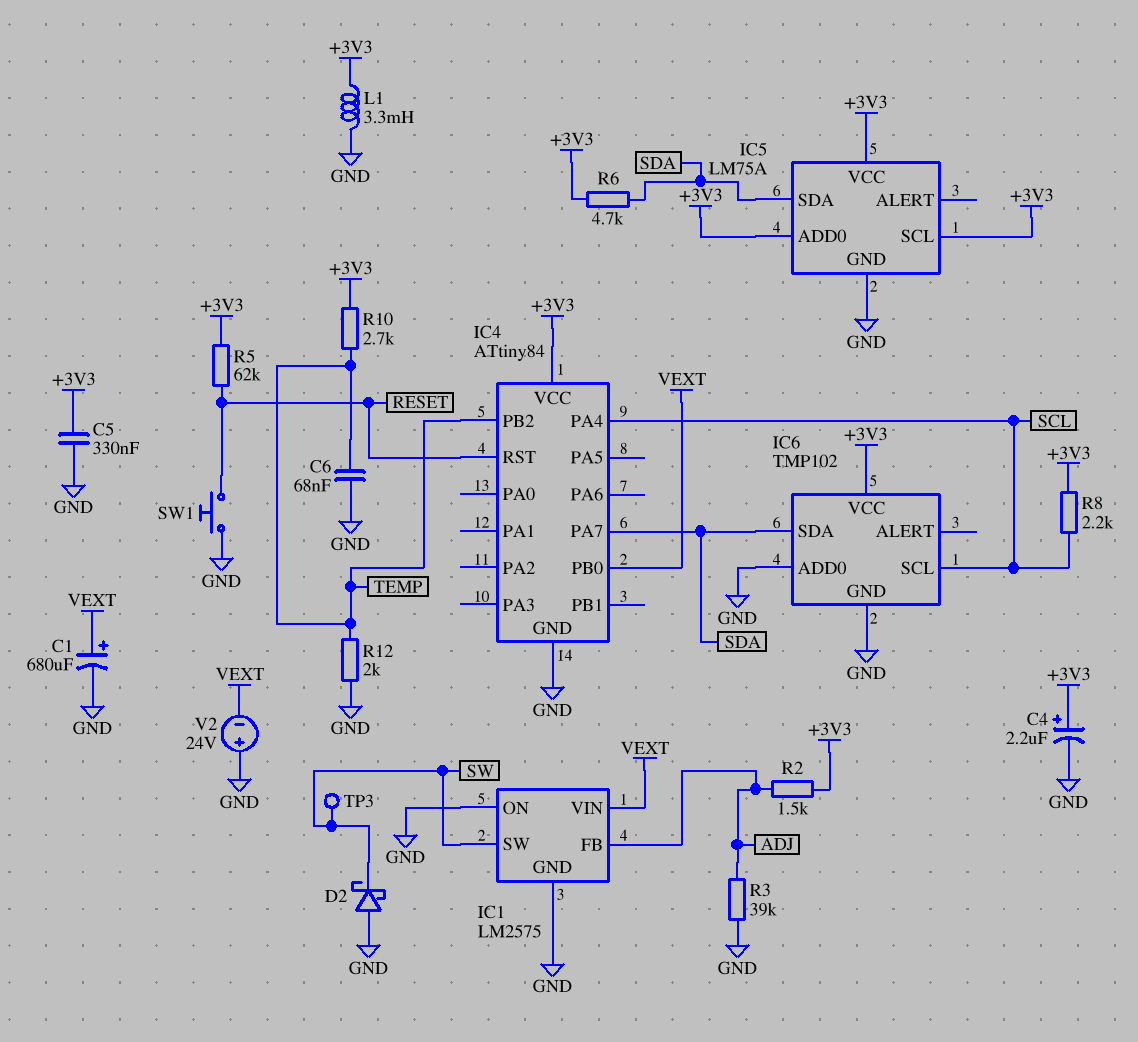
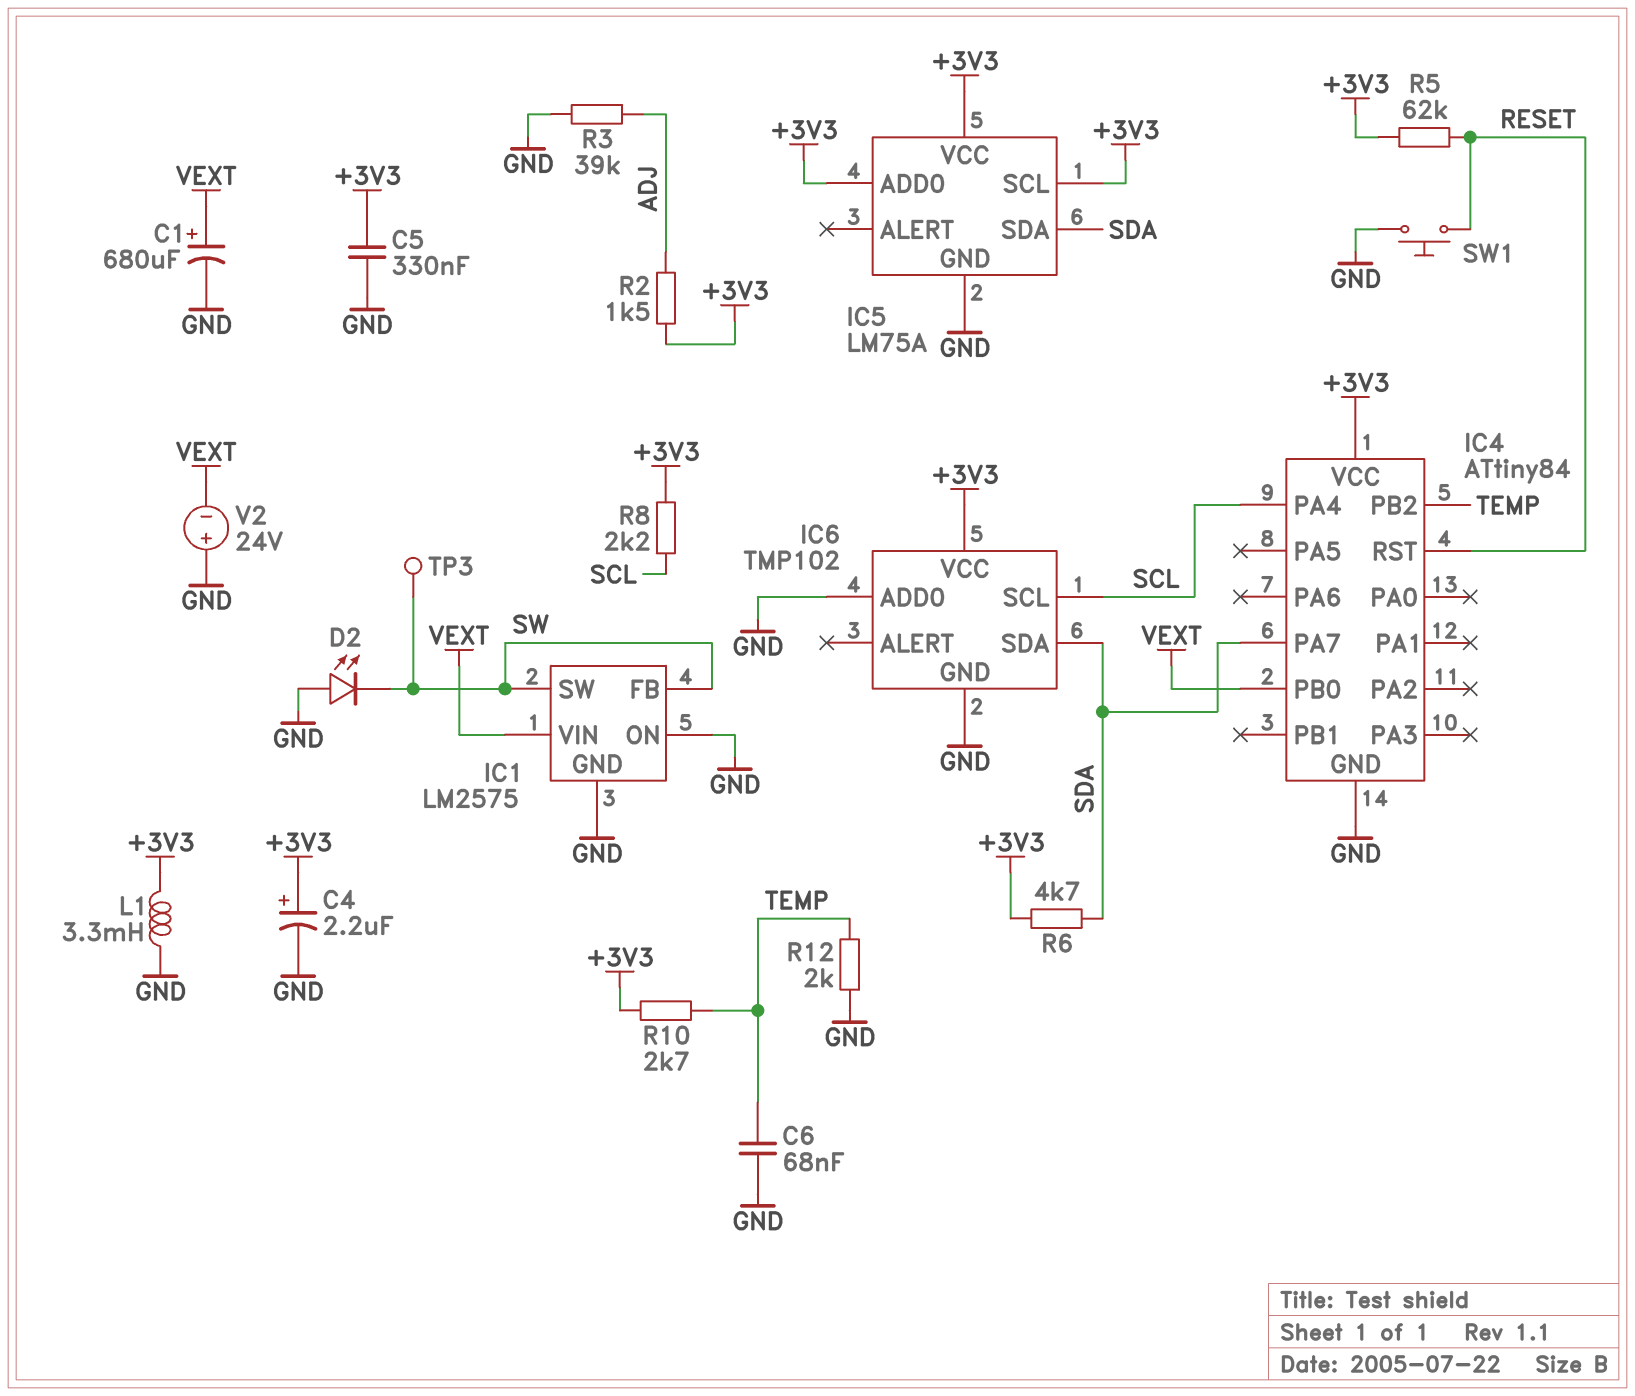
D2: schottky (A GND, K SW) -> LED (A GND, K SW)
IC1 pin FB: ADJ -> SW

